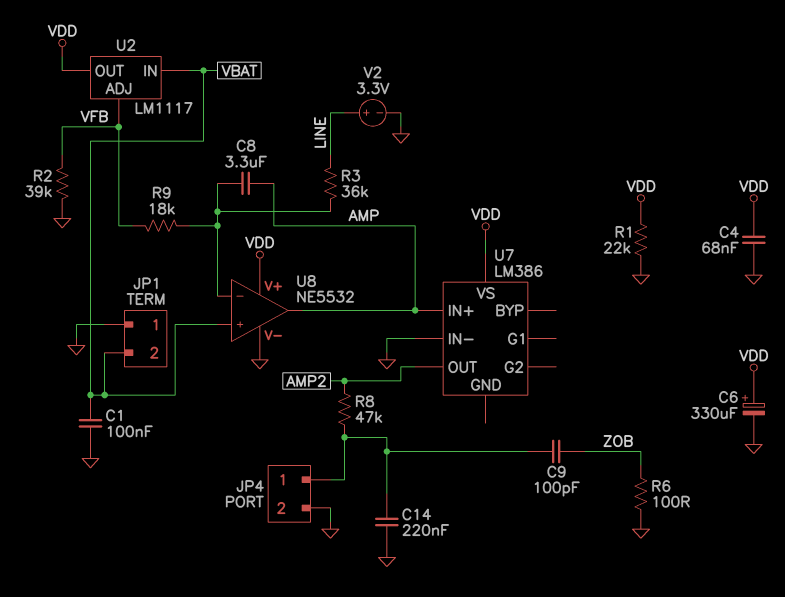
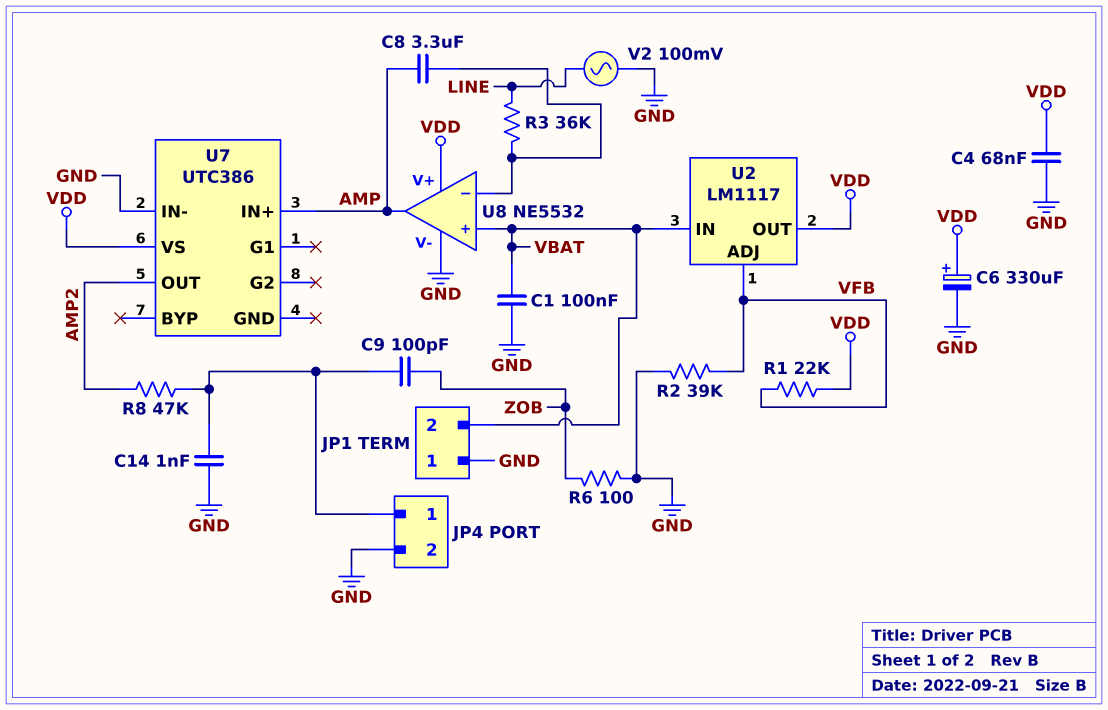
C14: 220nF (GND, JP4/1) -> 1nF (GND, JP4/1)
R1: 22k (GND, VDD) -> 22k (VDD, VFB)
R9: 18k (U8/in-, VFB) -> none
U7: LM386 -> UTC386
V2: 3.3V (plus LINE, minus GND) -> AC 100mV (GND, LINE)

